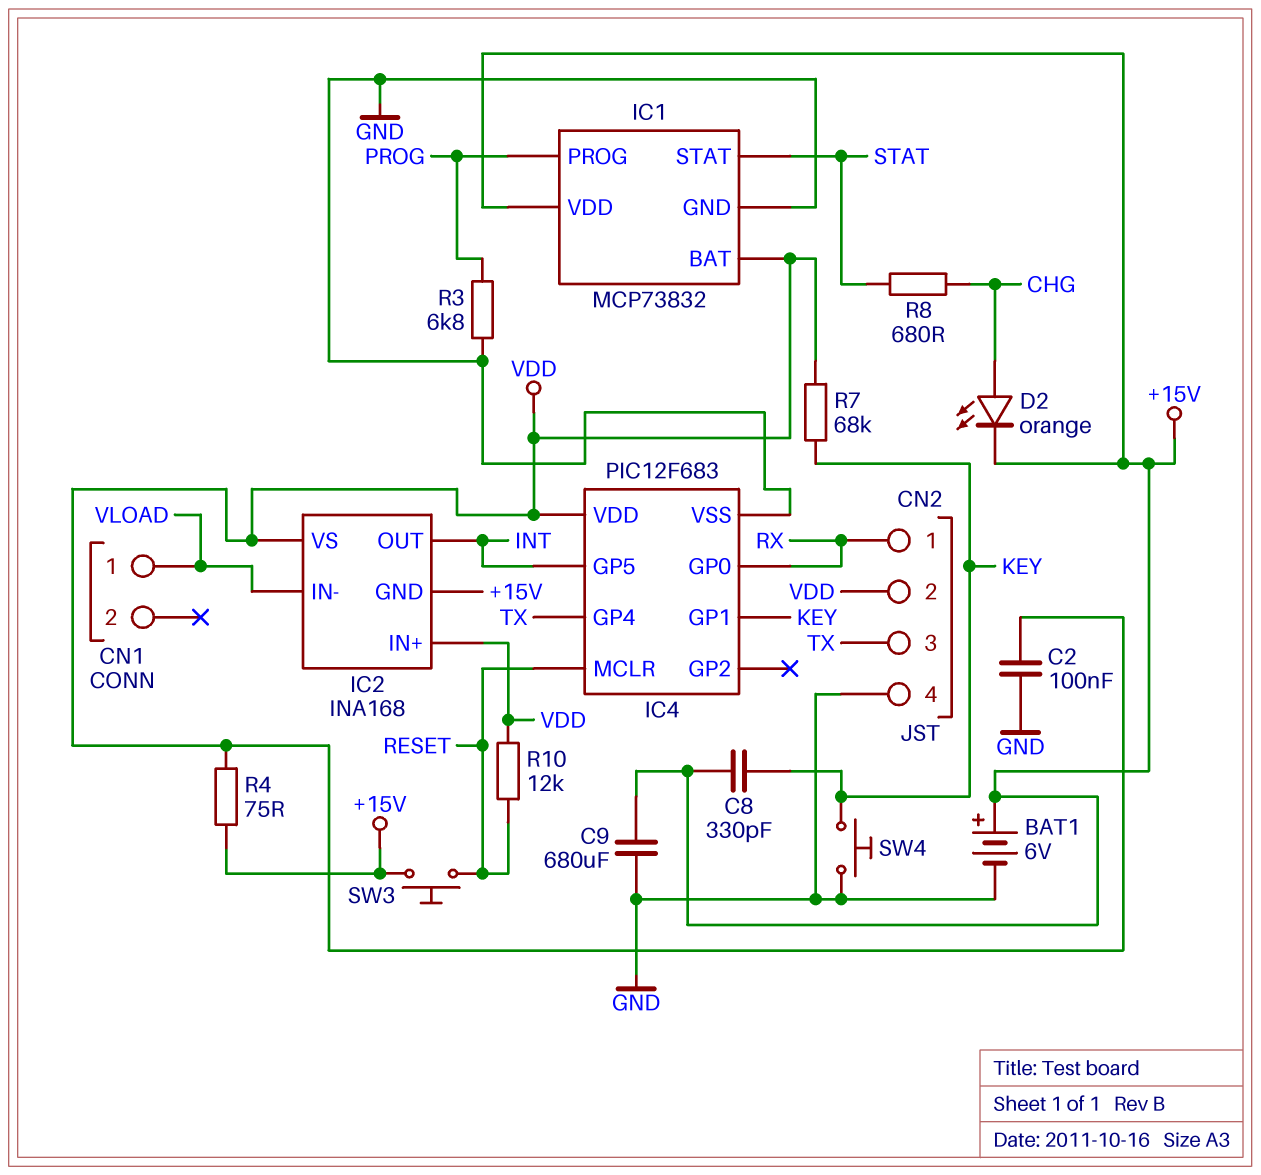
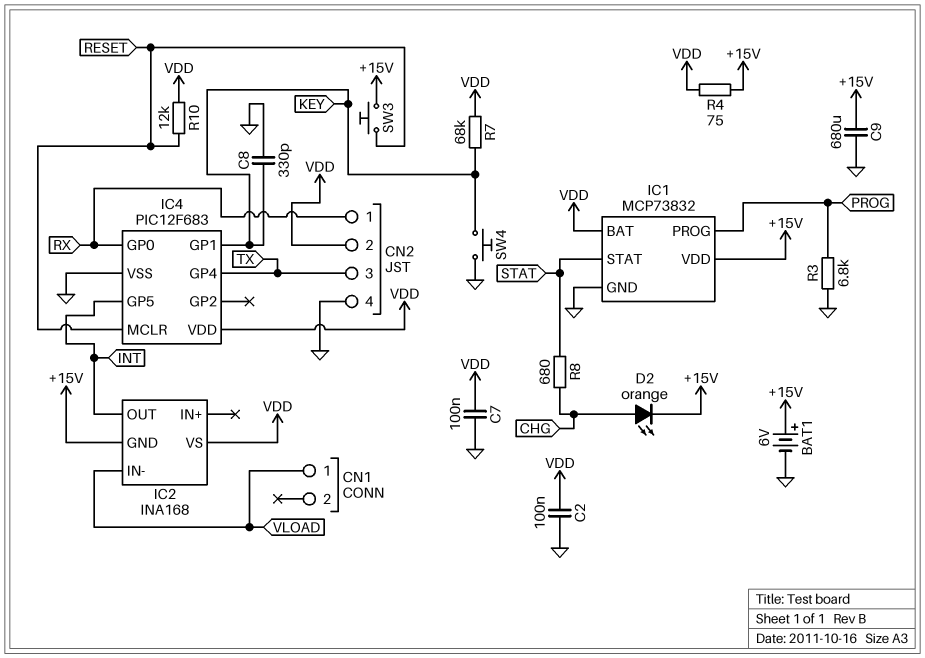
C7: none -> 100nF (GND, VDD)
C8: 330pF (+15V, KEY) -> 330pF (GND, KEY)
IC2 pin IN+: VDD -> none

